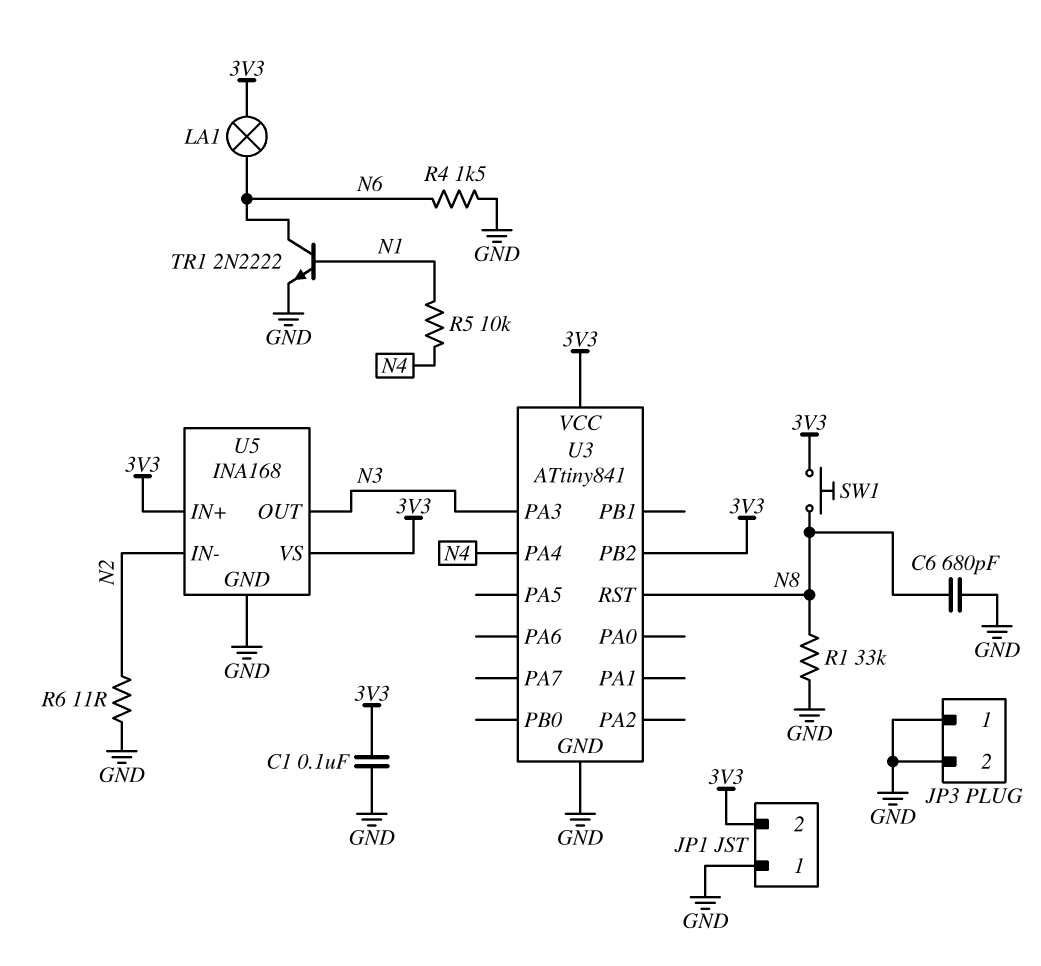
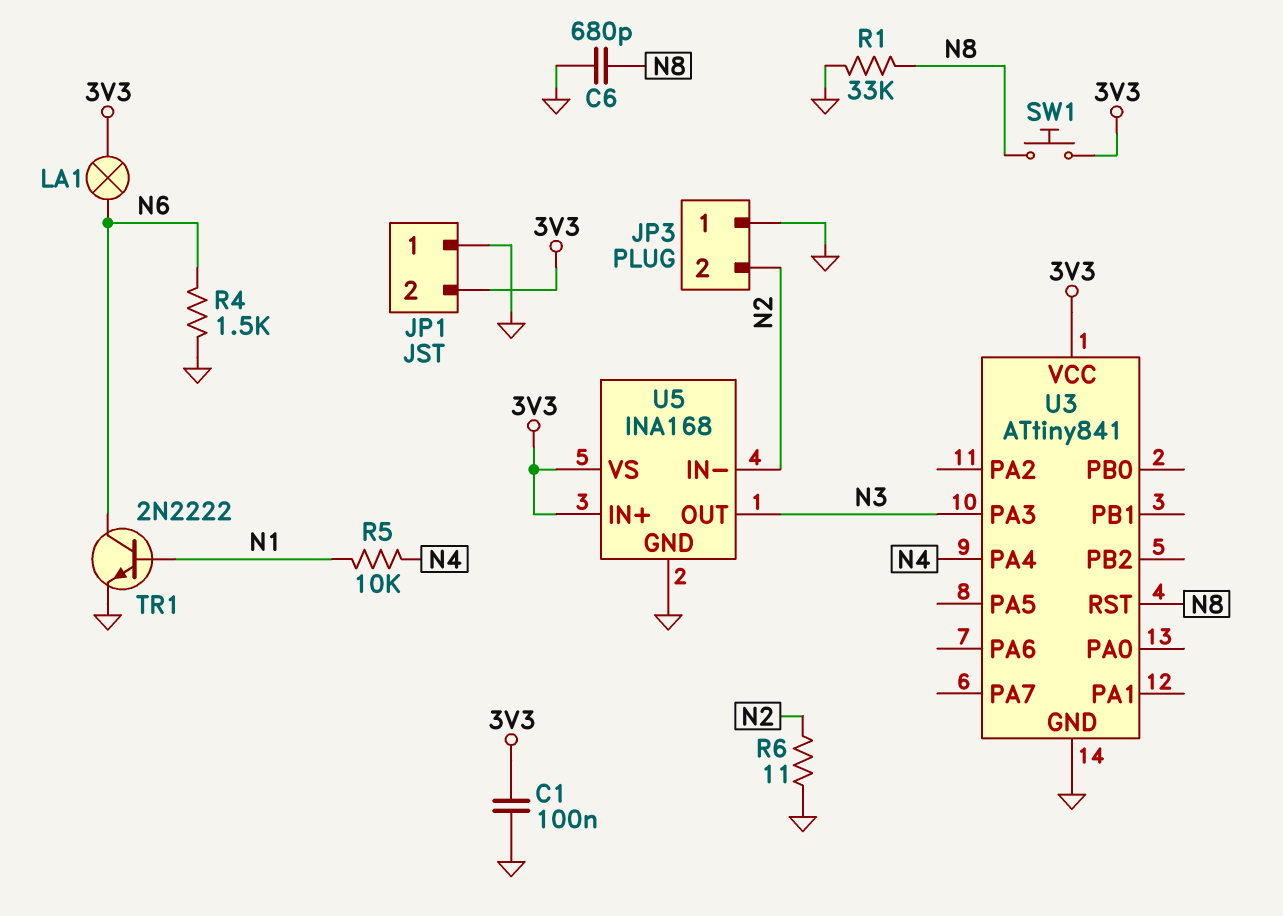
JP3 pin 2: GND -> N2
U3 pin PB2: 3V3 -> none

